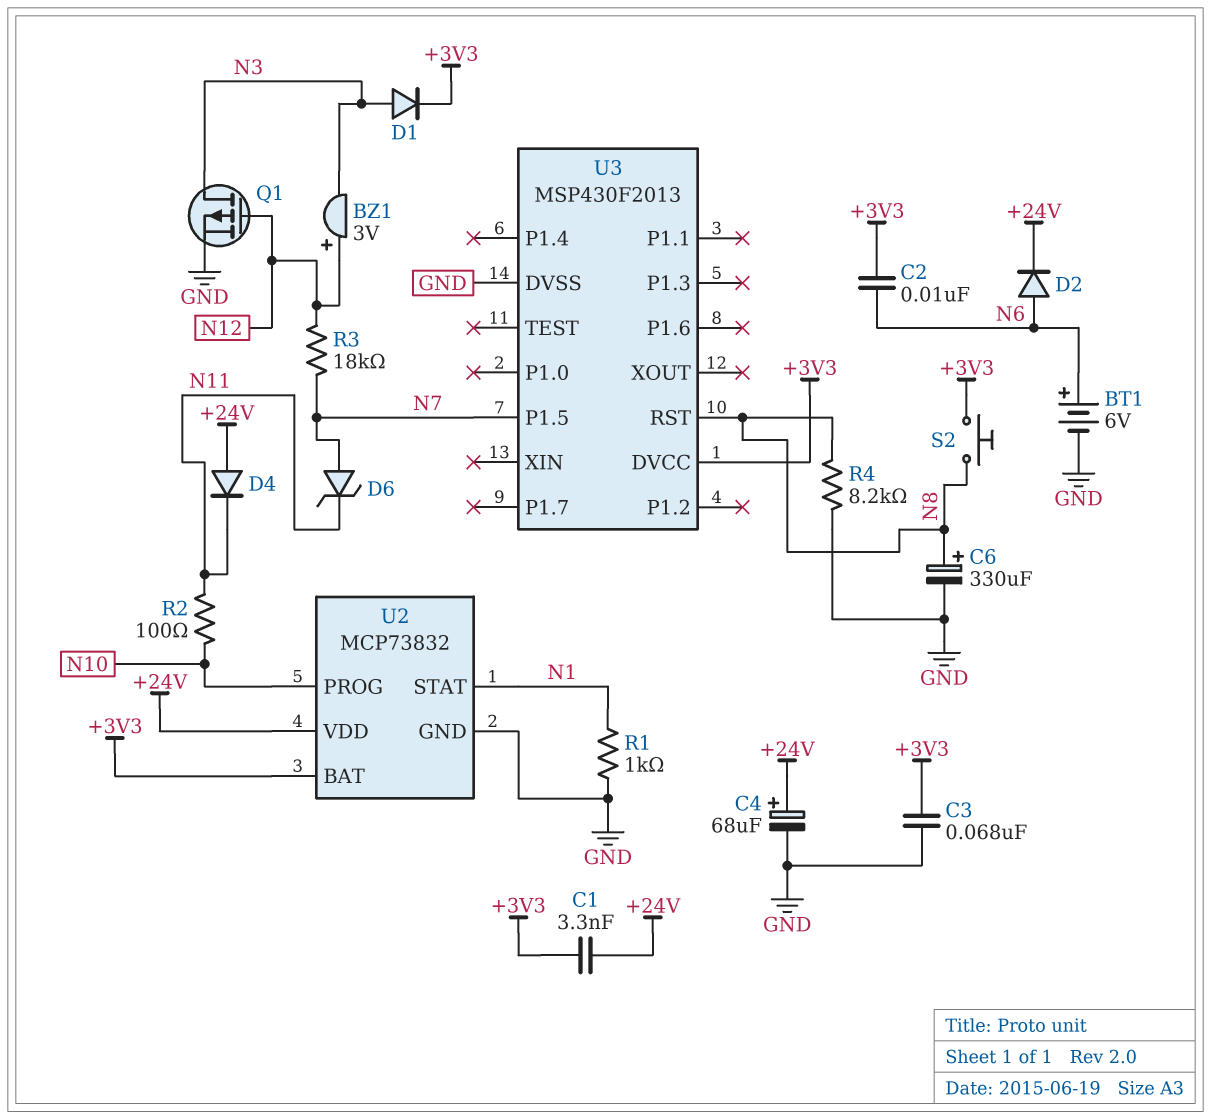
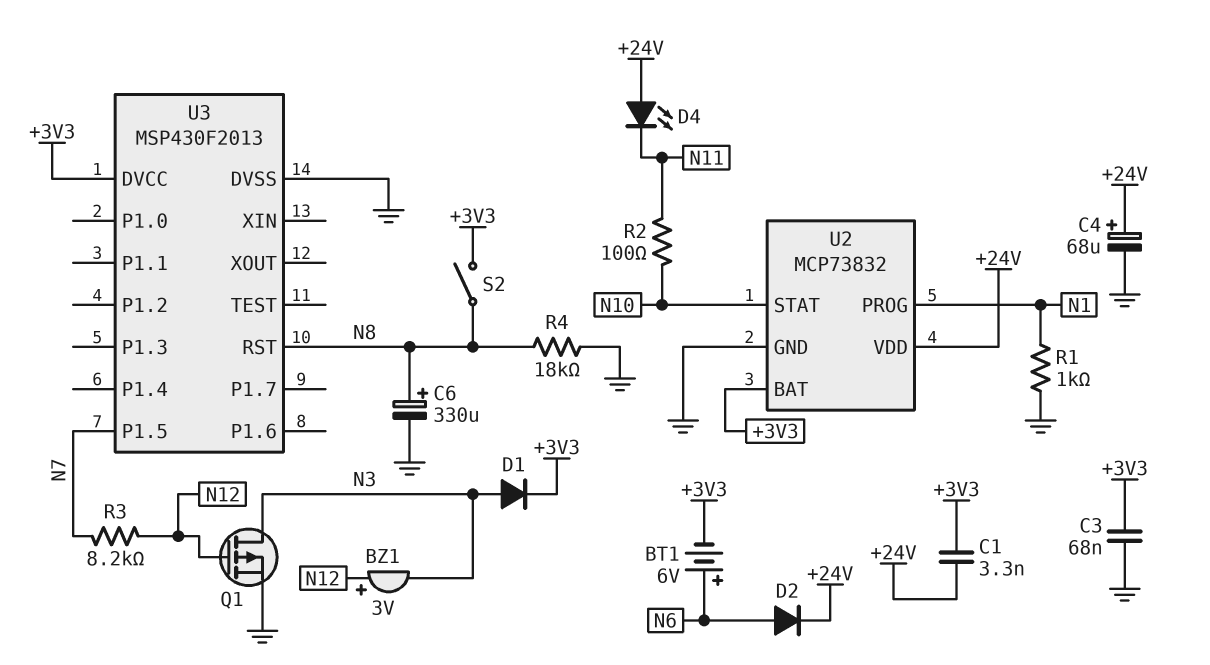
BT1: 6V (plus N6, minus GND) -> 6V (plus N6, minus +3V3)
C2: 10nF (+3V3, N6) -> none
D4: diode (A +24V, K N11) -> LED (A +24V, K N11)
D6: zener (A N7, K N11) -> none
R3: 18k (N7, N12) -> 8.2k (N7, N12)
R4: 8.2k (GND, N8) -> 18k (GND, N8)
S2: button (+3V3, N8) -> switch (+3V3, N8)
U2 pin PROG: N10 -> N1
U2 pin STAT: N1 -> N10

